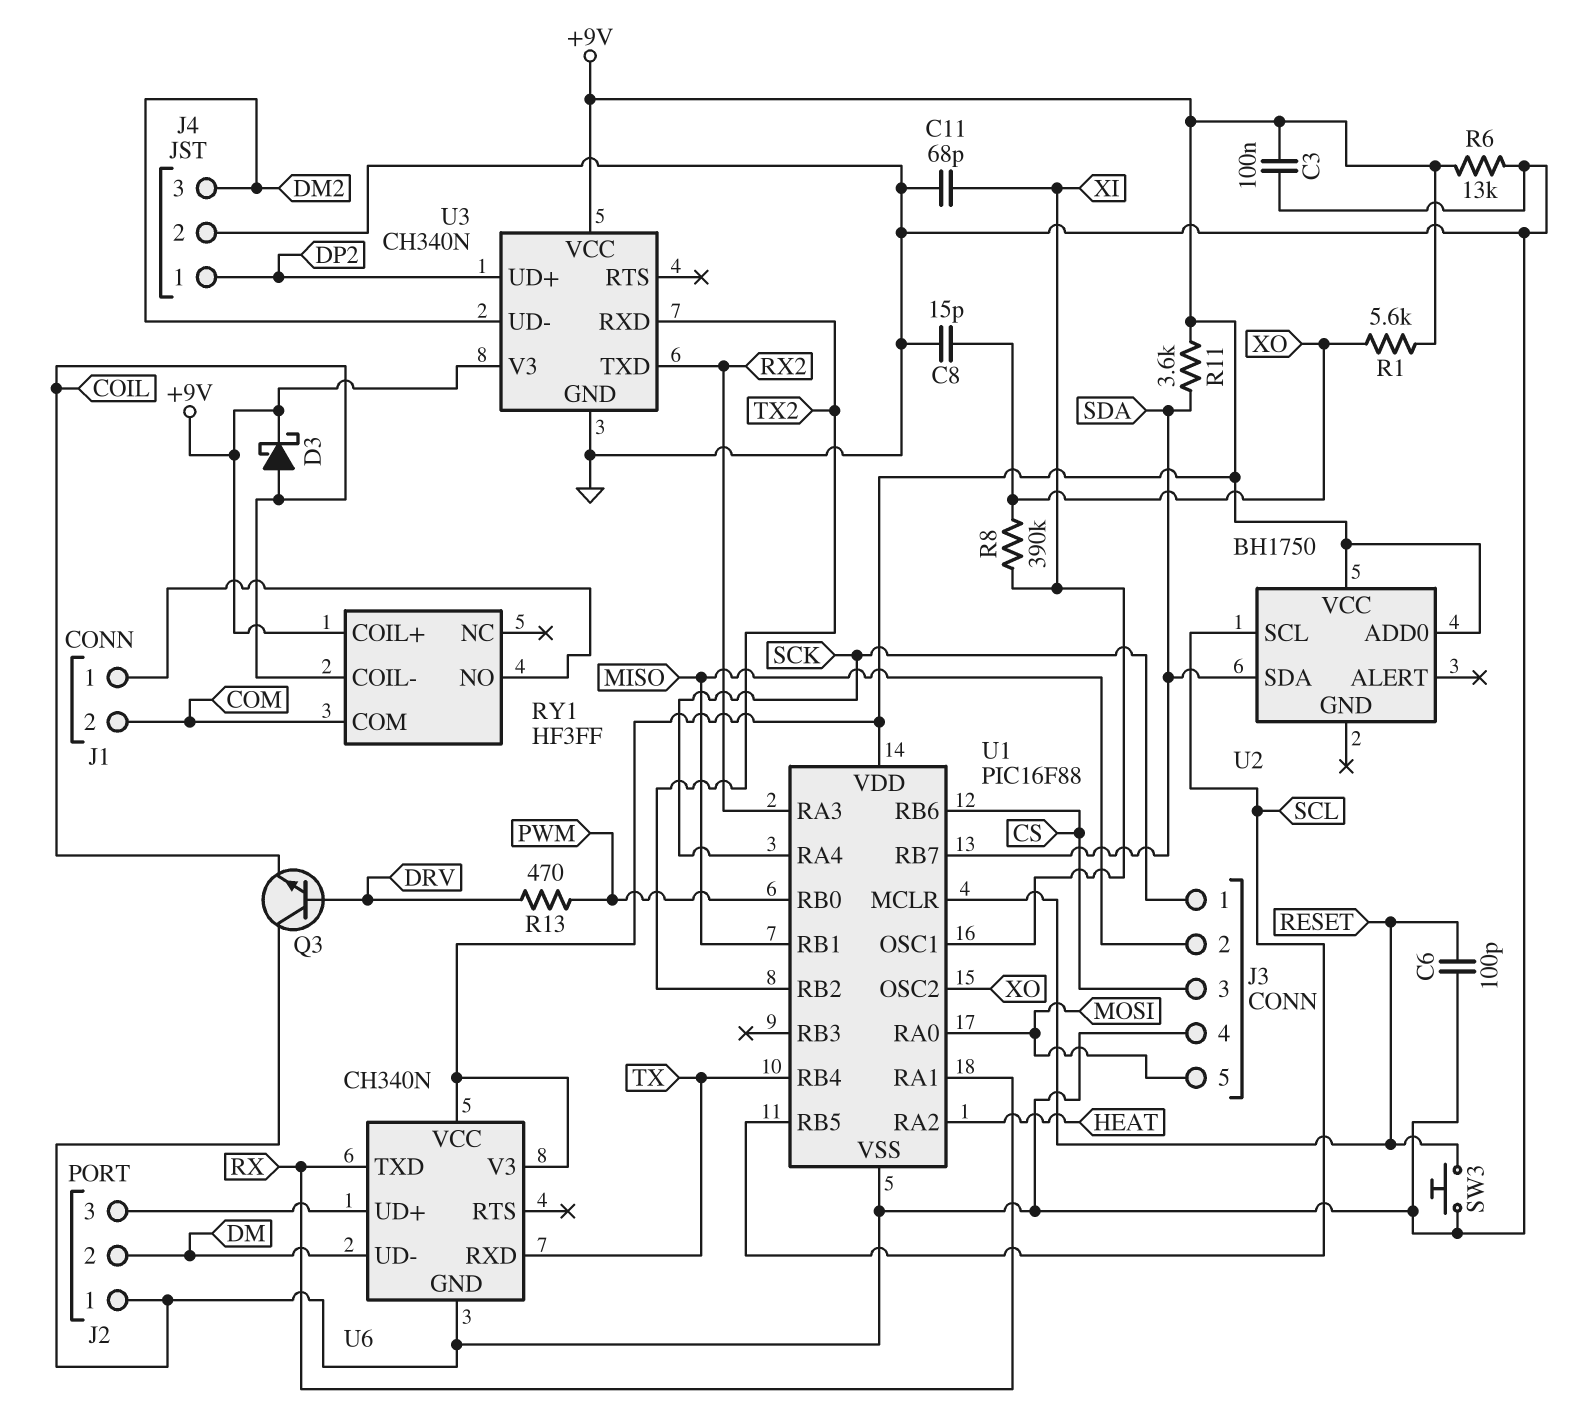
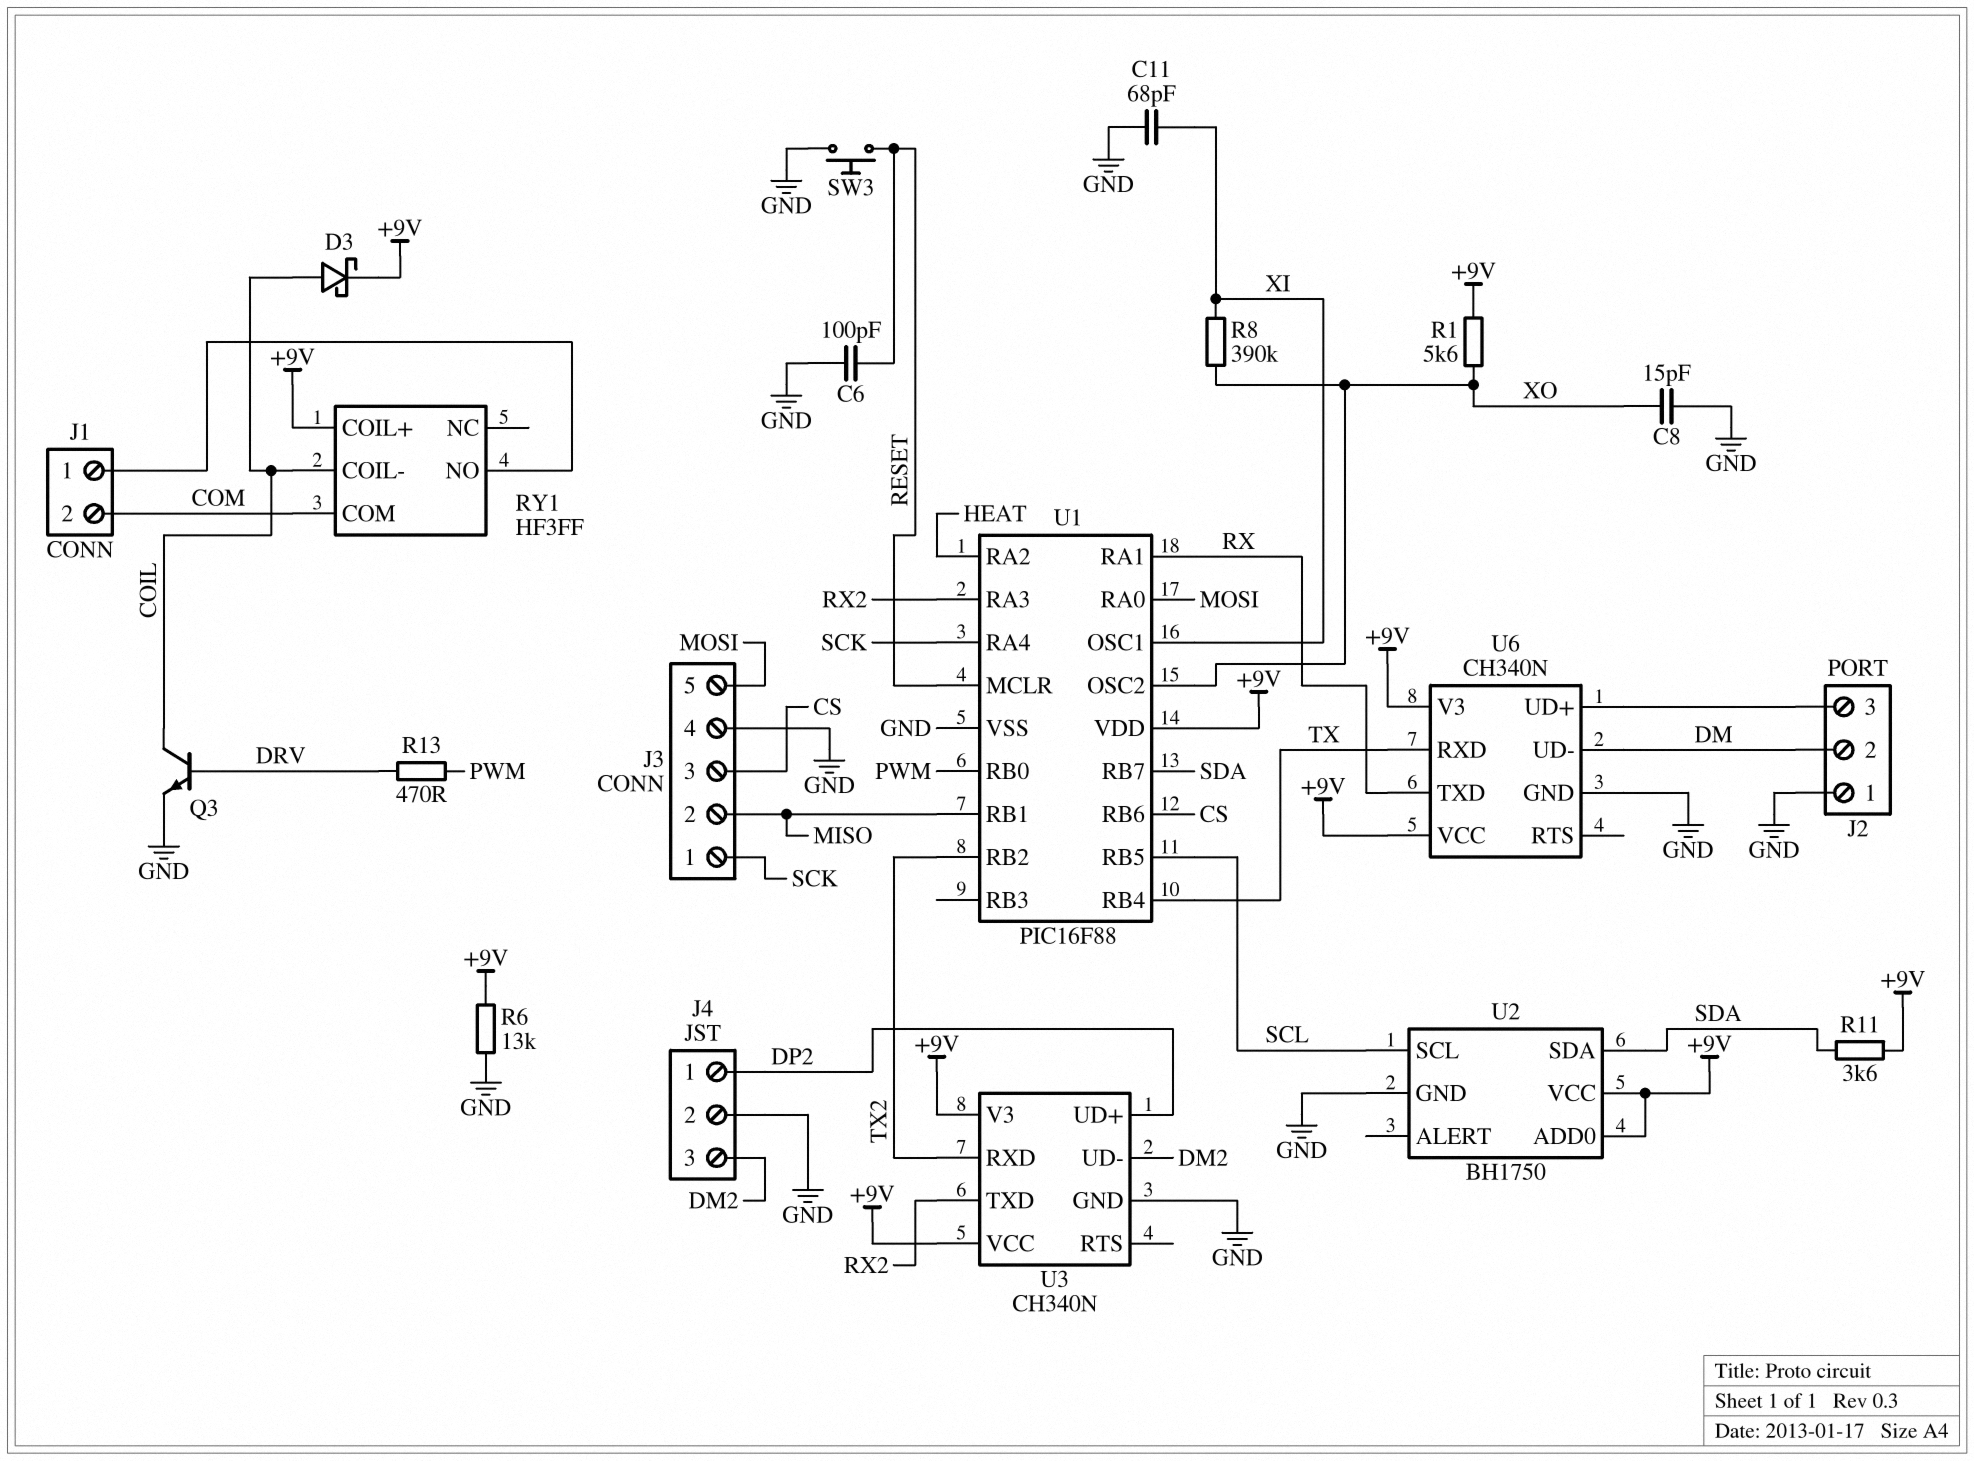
C3: 100nF (+9V, GND) -> none
Q3: NPN (B DRV, C GND, E COIL) -> NPN (B DRV, C COIL, E GND)
U2 pin GND: none -> GND

